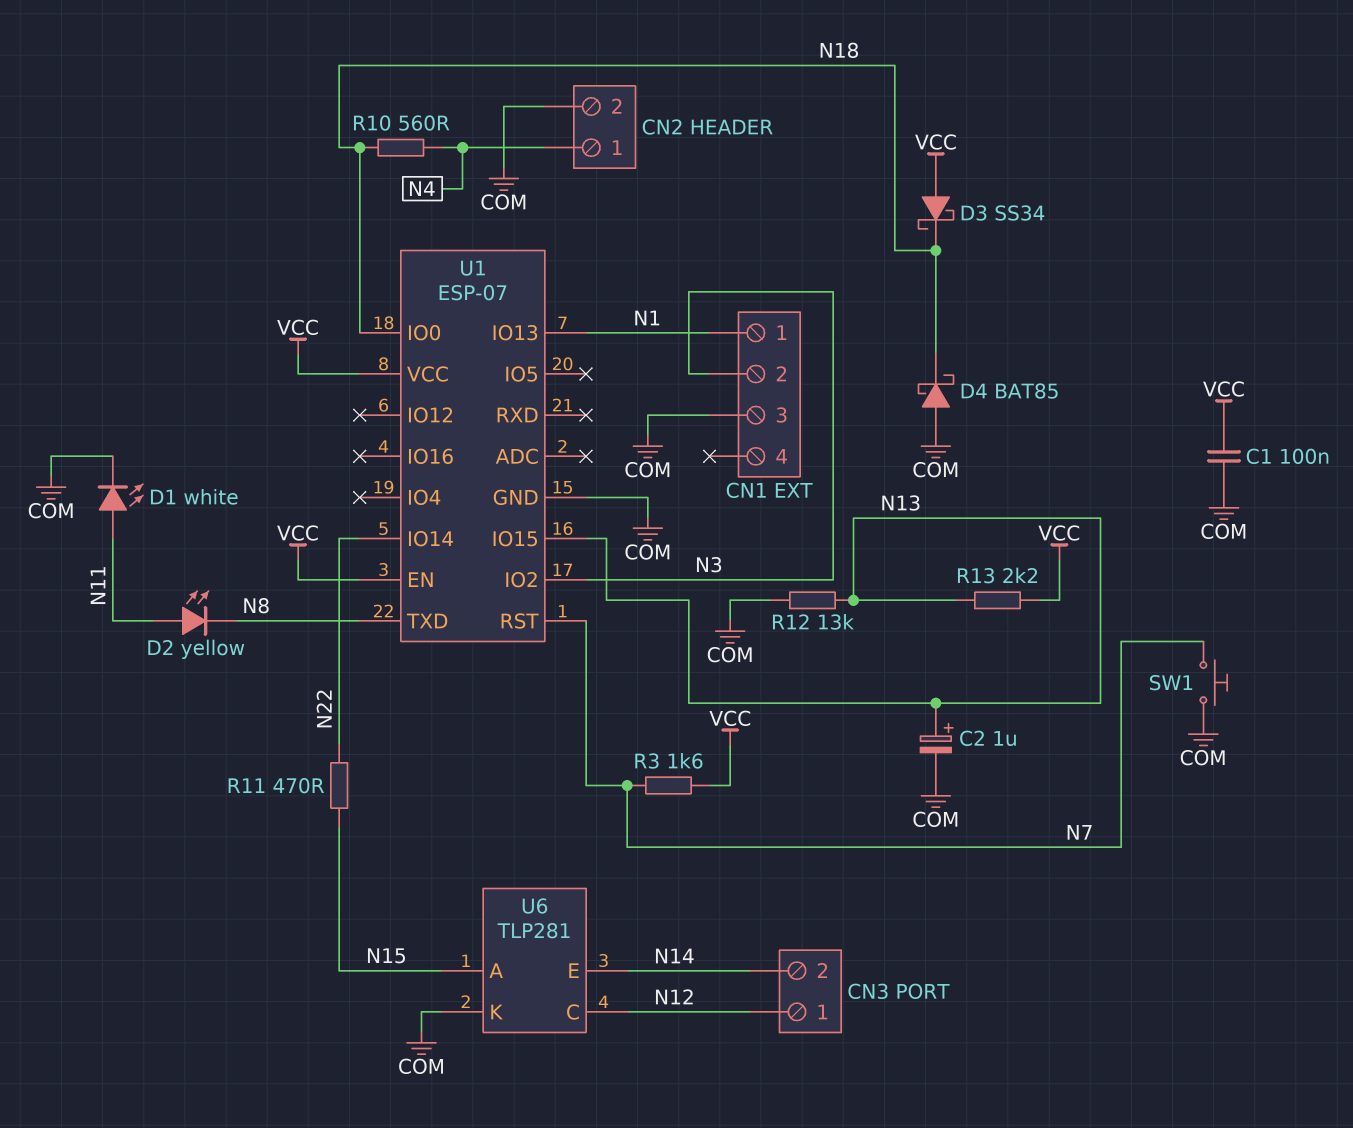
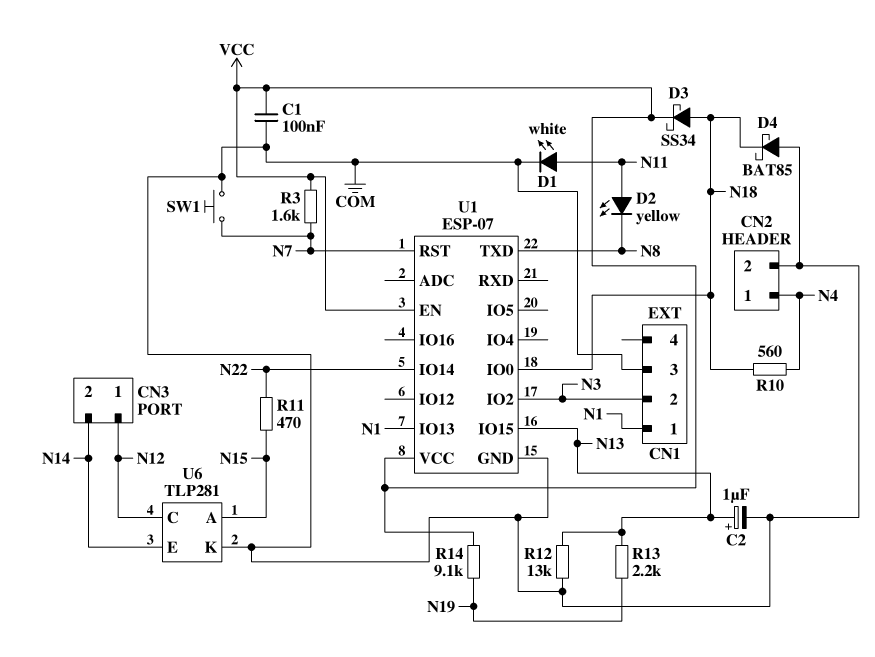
D3: schottky SS34 (A VCC, K N18) -> schottky SS34 (A N18, K VCC)
R13: 2.2k (N13, VCC) -> 2.2k (N13, N19)
R14: none -> 9.1k (N19, VCC)

